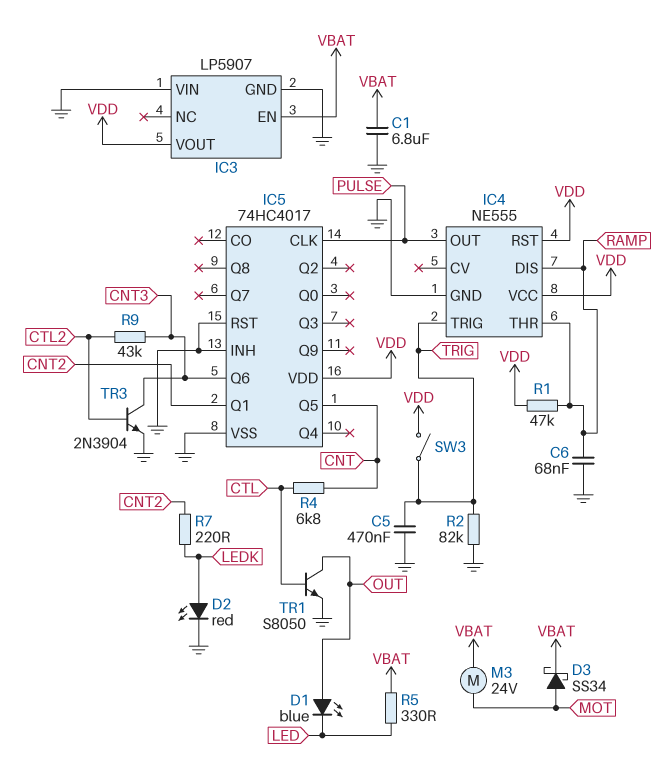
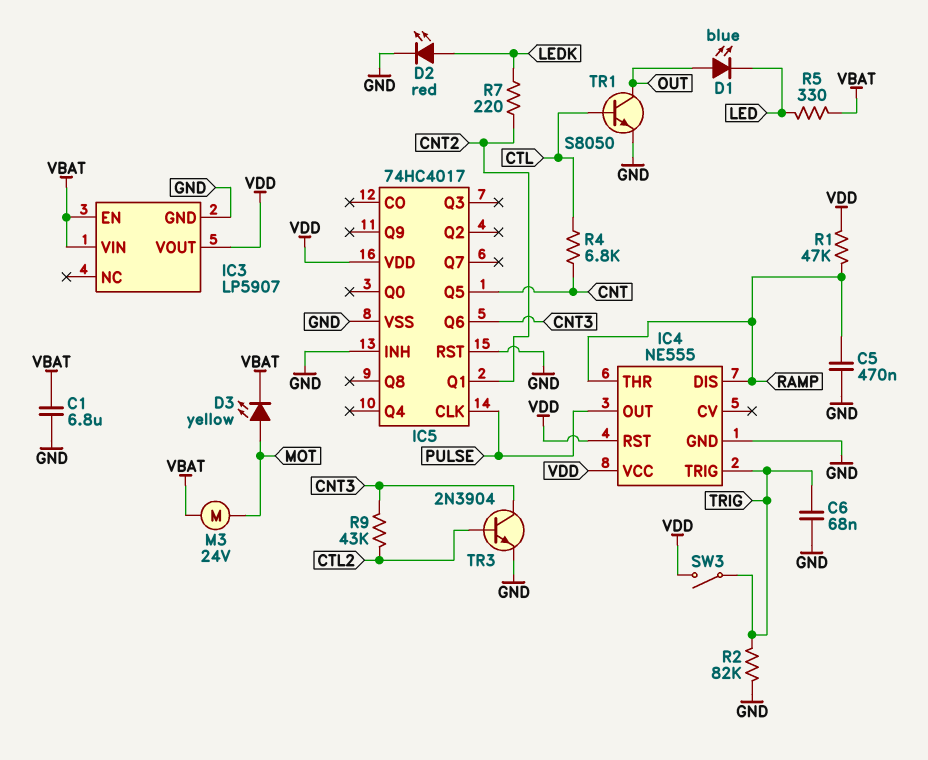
C5: 470nF (GND, TRIG) -> 470nF (GND, RAMP)
C6: 68nF (GND, RAMP) -> 68nF (GND, TRIG)
D3: schottky SS34 (A MOT, K VBAT) -> LED yellow (A MOT, K VBAT)
IC3 pin VIN: GND -> VBAT

